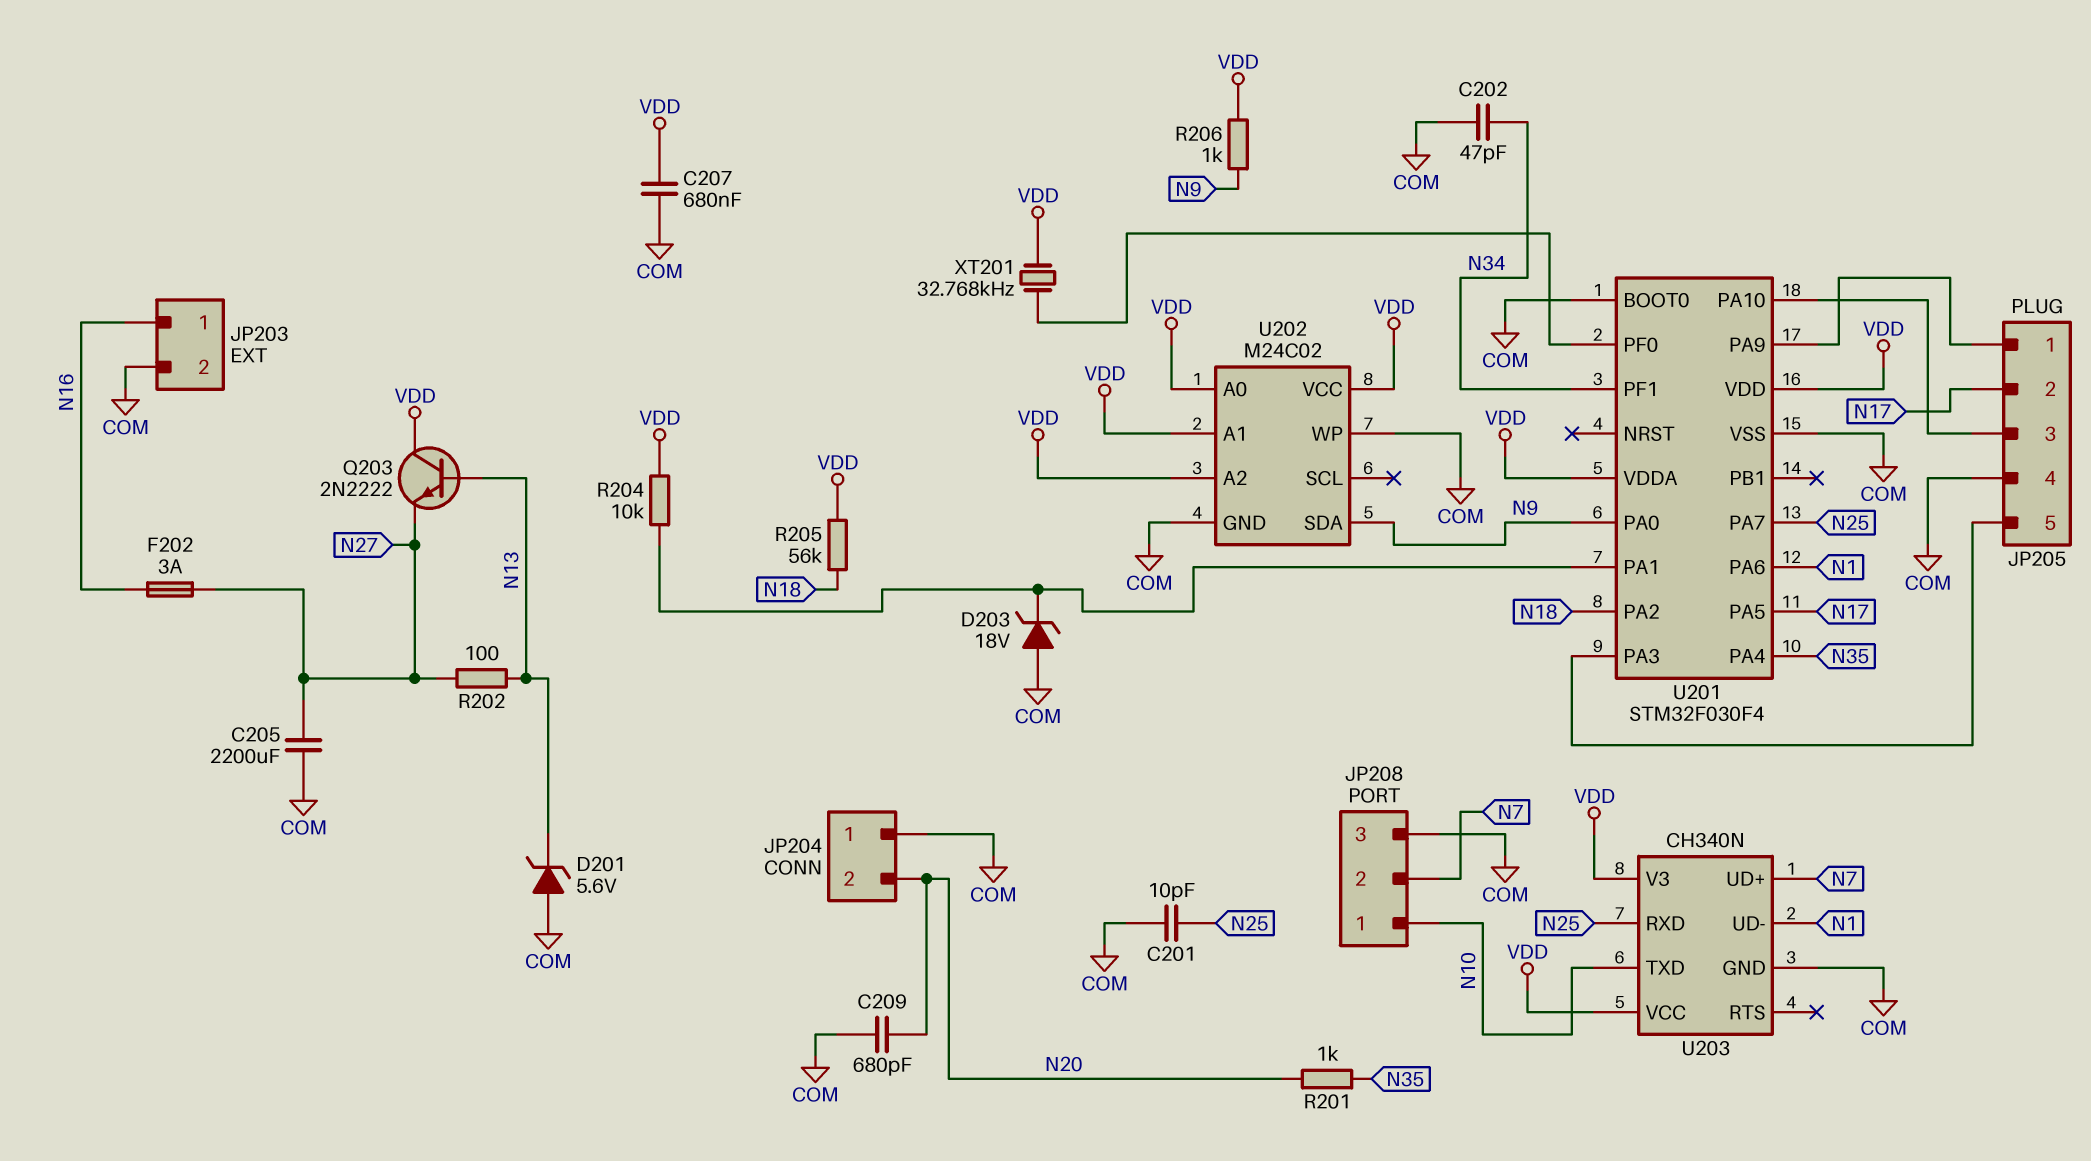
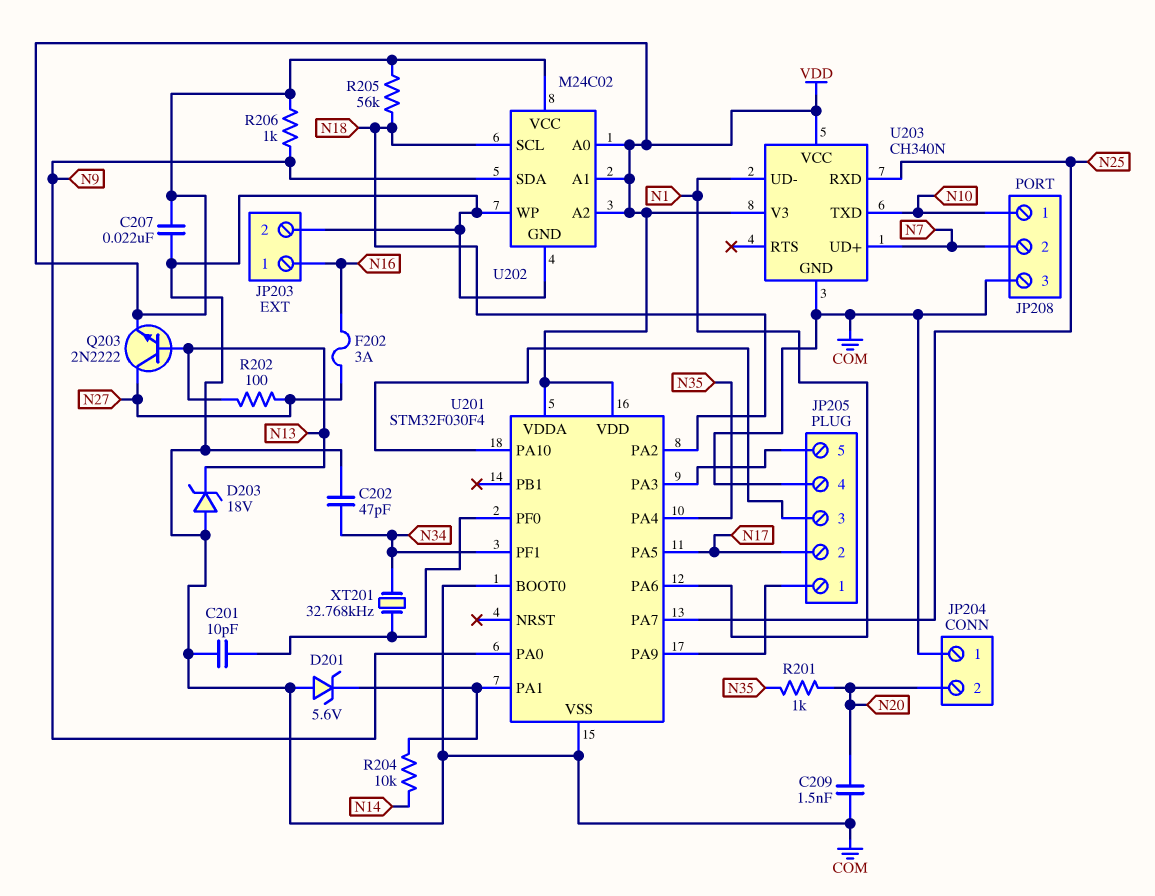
C201: 10pF (COM, N25) -> 10pF (COM, U201/PF0)
C205: 2200uF (COM, N27) -> none
C207: 680nF (COM, VDD) -> 22nF (COM, VDD)
C209: 680pF (COM, N20) -> 1.5nF (COM, N20)
D201: zener 5.6V (A COM, K N13) -> zener 5.6V (A COM, K U201/PA1)
D203: zener 18V (A COM, K U201/PA1) -> zener 18V (A COM, K N13)
Q203: NPN 2N2222 (B N13, C VDD, E N27) -> NPN 2N2222 (B N13, C N27, E VDD)
R204: 10k (U201/PA1, VDD) -> 10k (N14, U201/PA1)
U202 pin SCL: none -> N18
XT201: 32.768kHz (U201/PF0, VDD) -> 32.768kHz (N34, U201/PF0)

